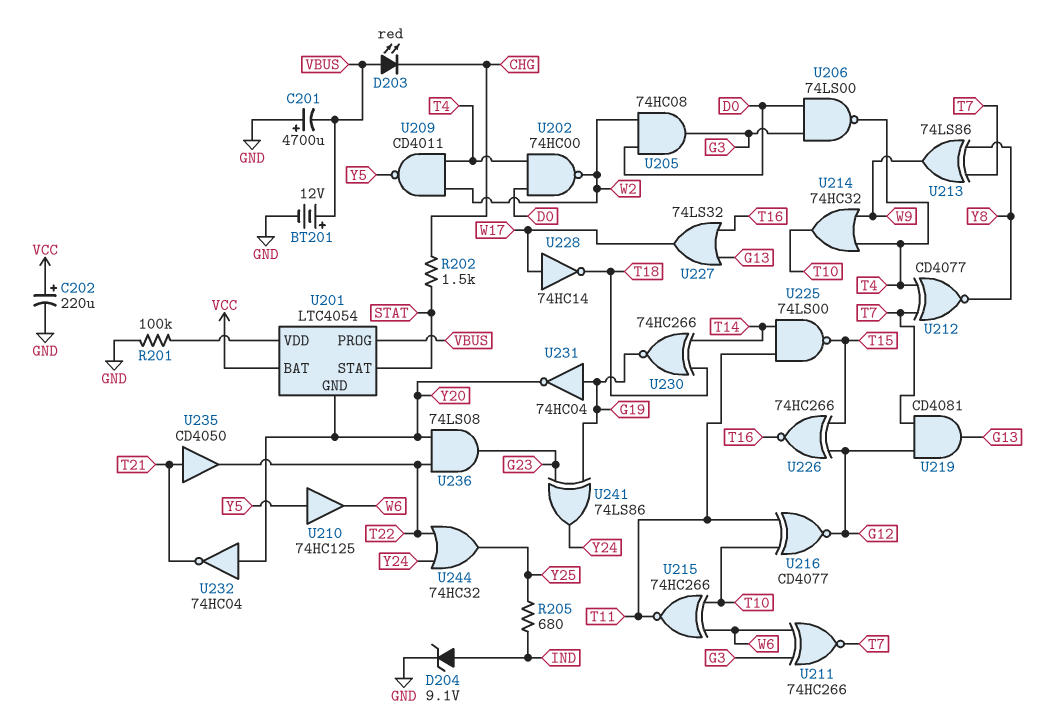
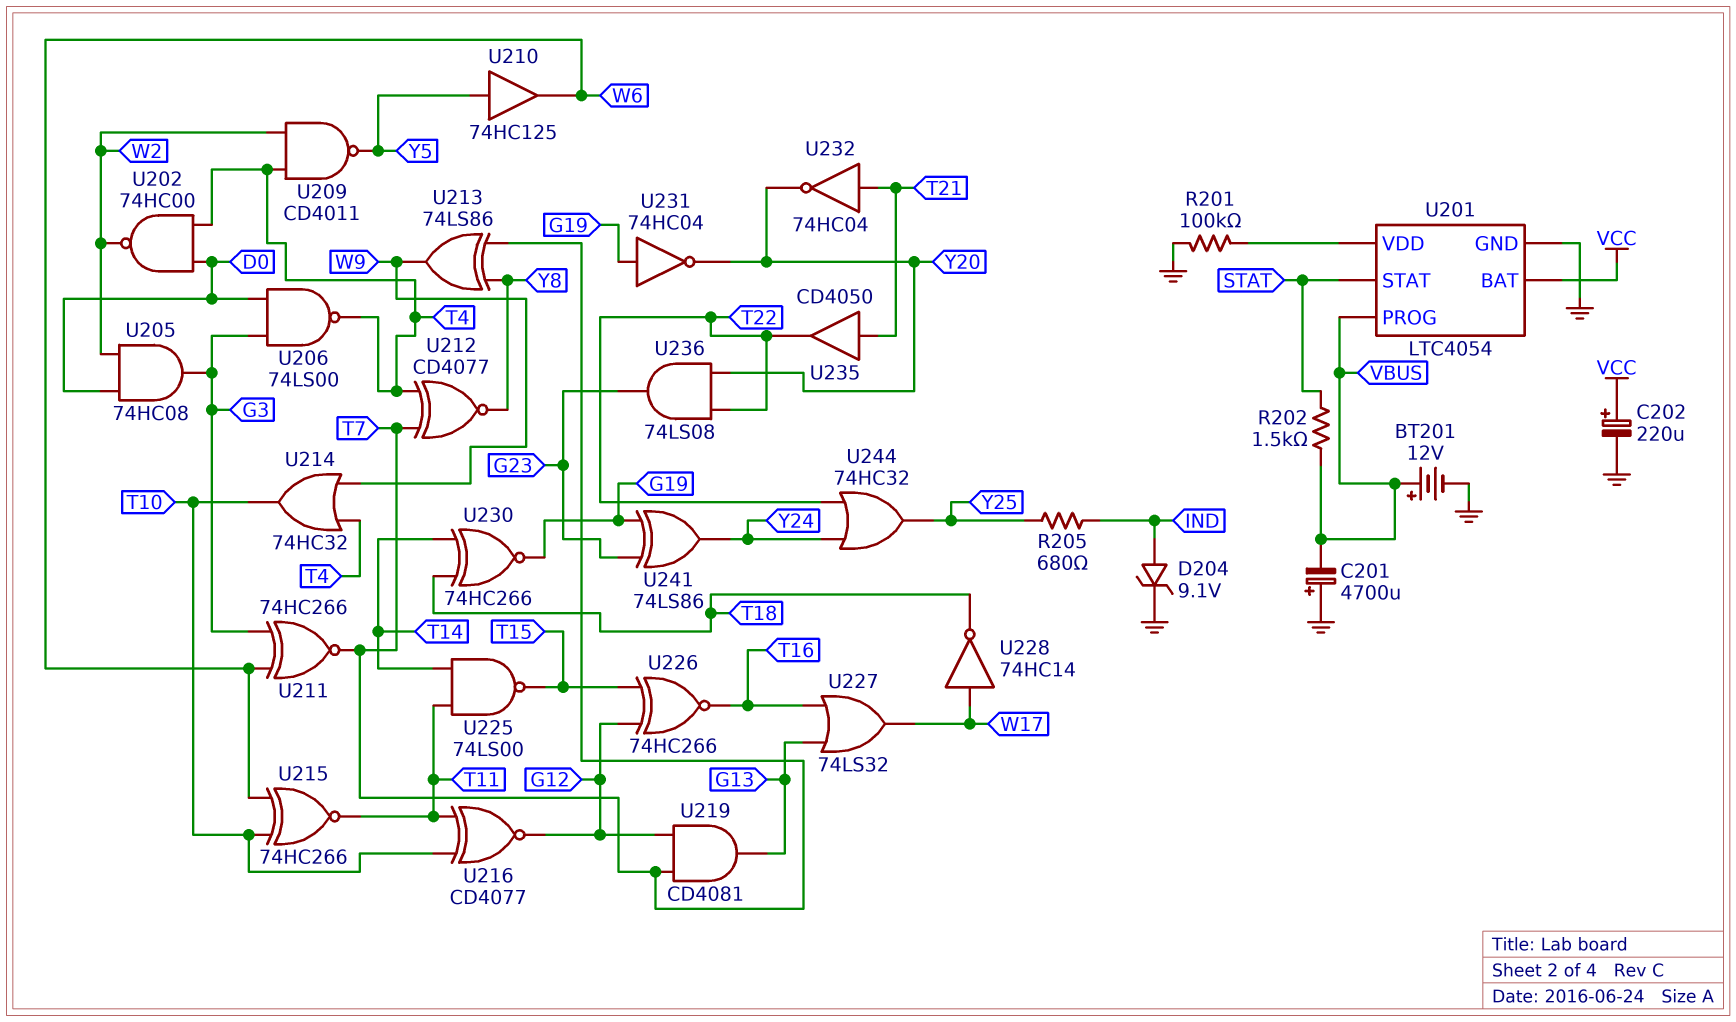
D203: LED red (A VBUS, K CHG) -> none
R202: 1.5k (CHG, STAT) -> 1.5k (STAT, VBUS)
U201 pin GND: Y20 -> GND
U232: NOT 74HC04 (in Y20, out T21) -> NOT 74HC04 (in T21, out Y20)

